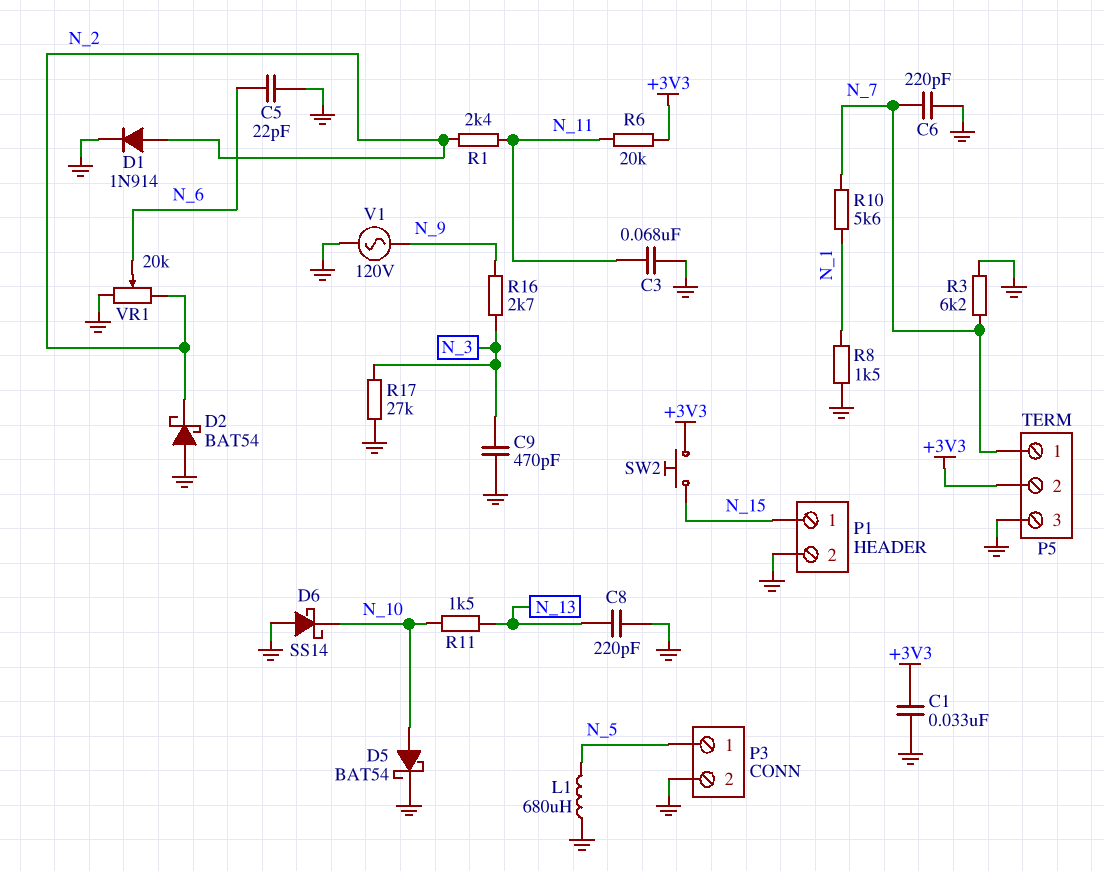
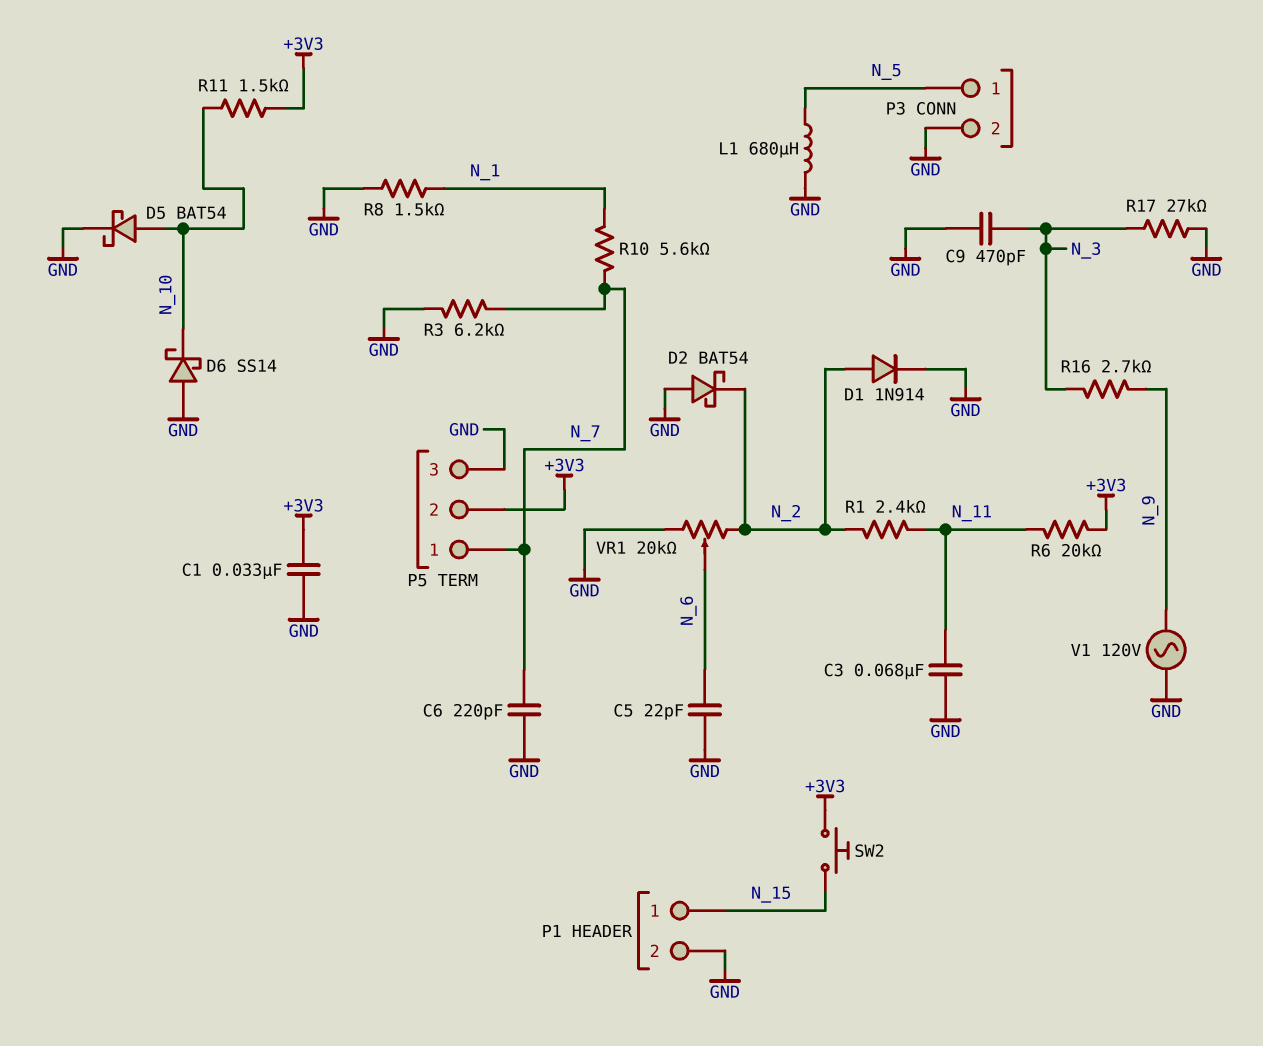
C8: 220pF (GND, N_13) -> none
R11: 1.5k (N_10, N_13) -> 1.5k (+3V3, N_10)

